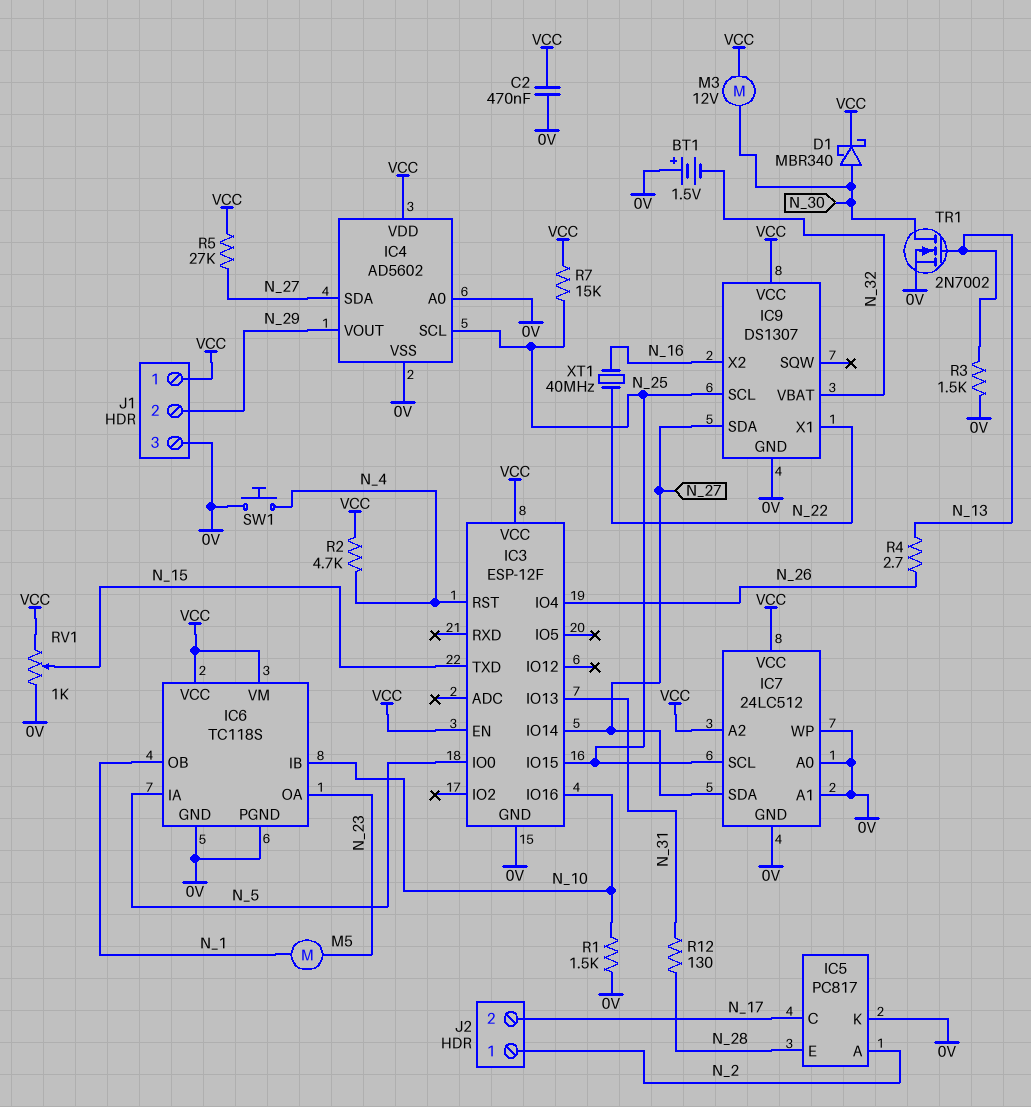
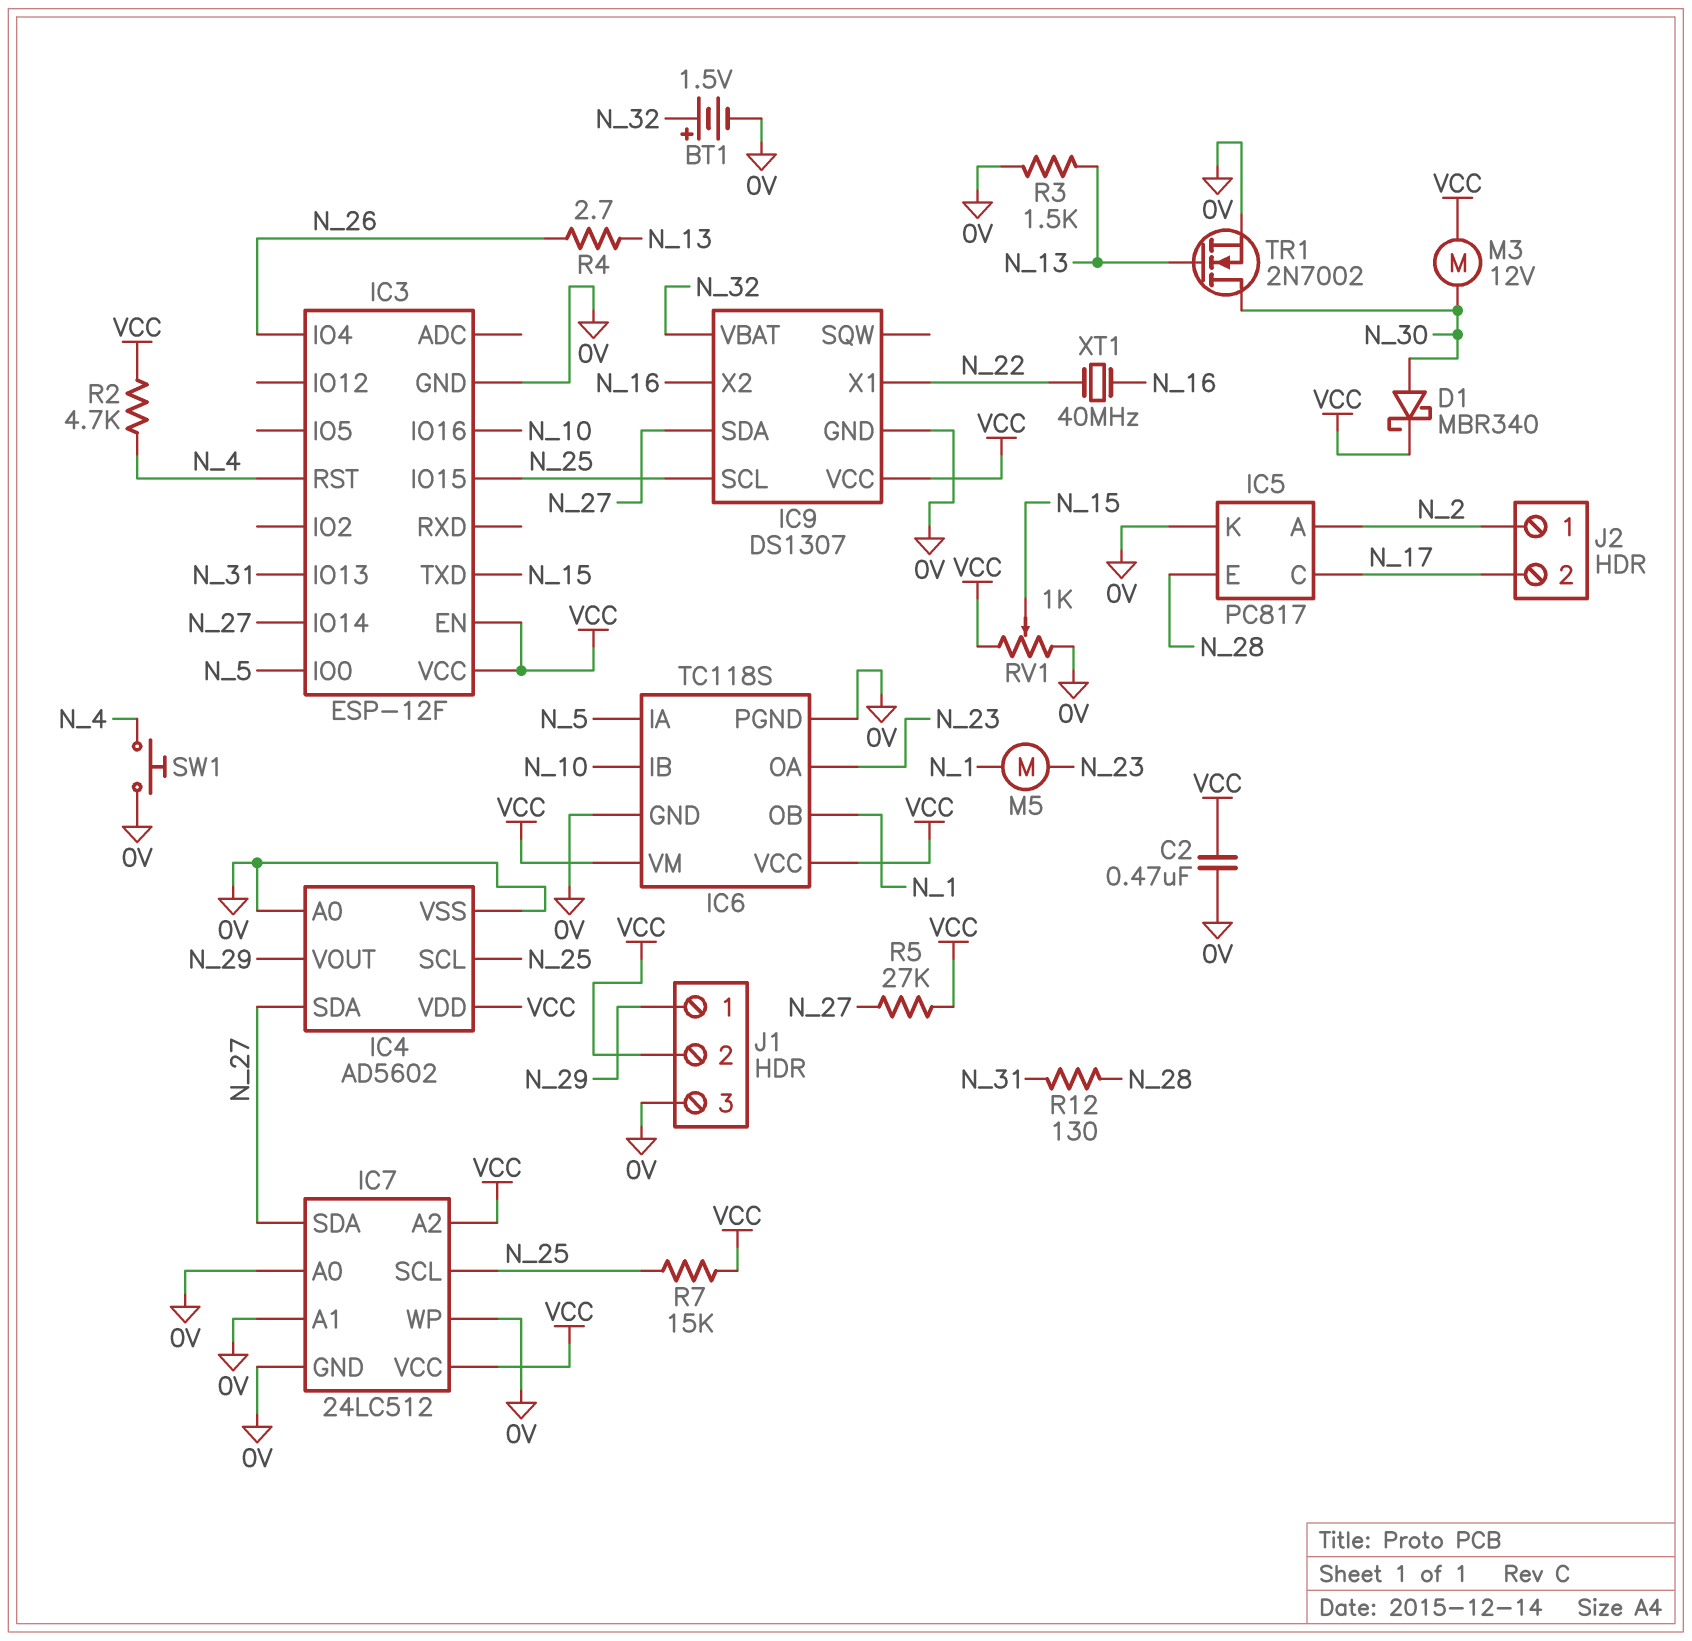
BT1: 1.5V (plus 0V, minus N_32) -> 1.5V (plus N_32, minus 0V)
J1 pin 1: VCC -> N_29
J1 pin 2: N_29 -> VCC
R1: 1.5k (0V, N_10) -> none

